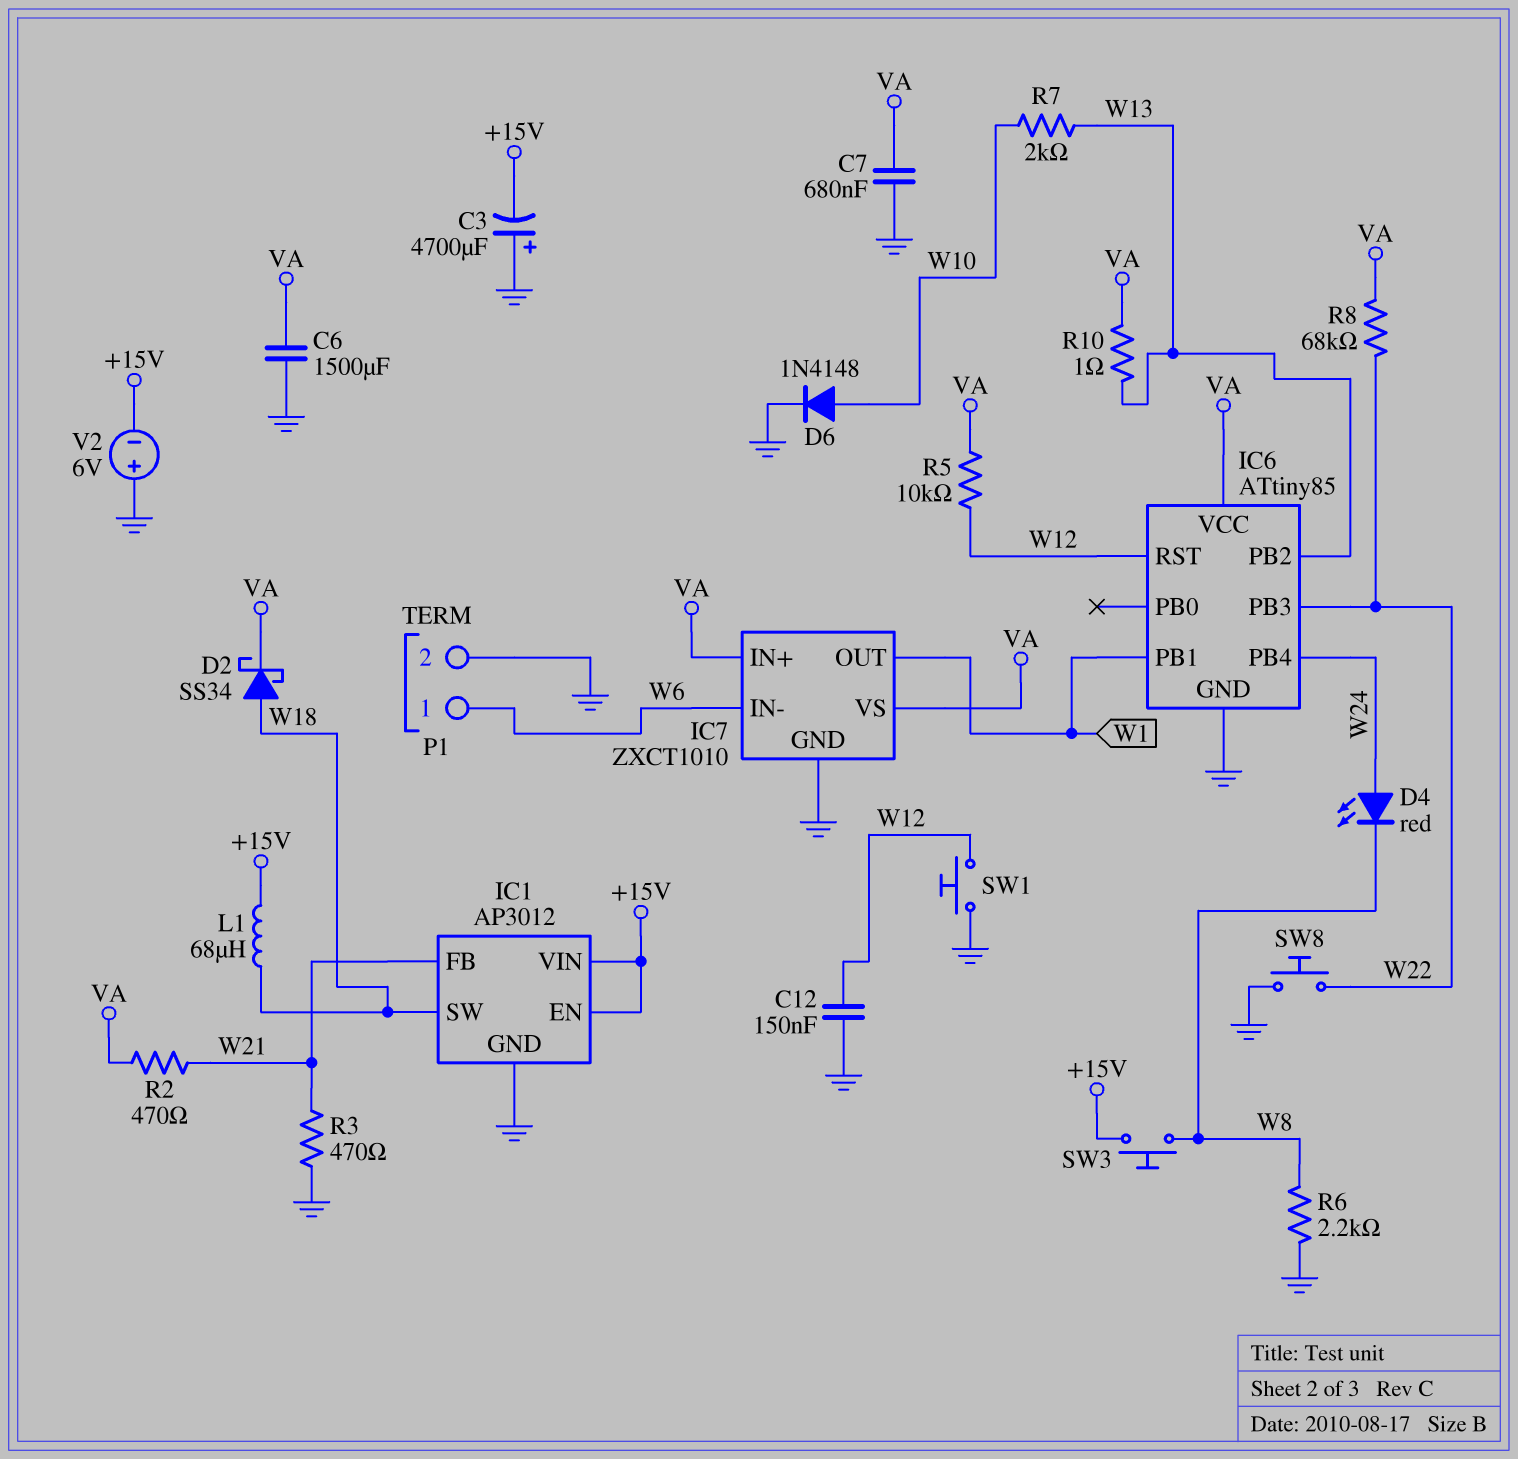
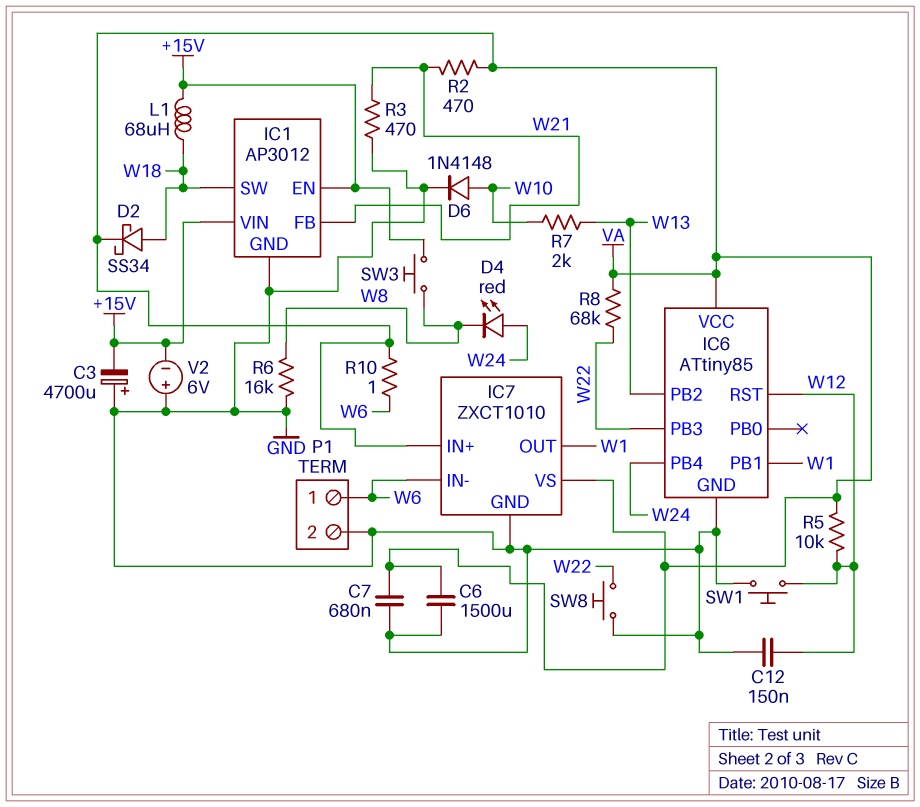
R6: 2.2k (GND, W8) -> 16k (GND, W8)
R10: 1 (VA, W13) -> 1 (VA, W6)

